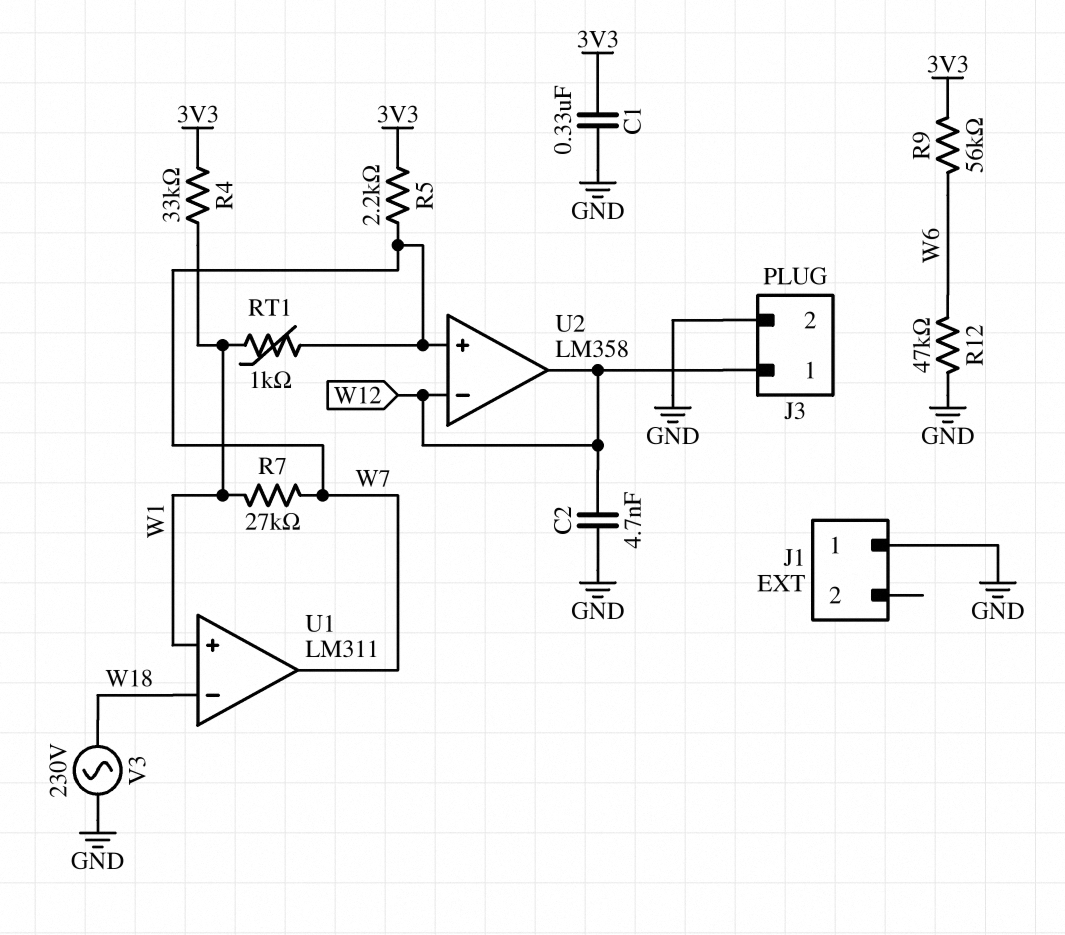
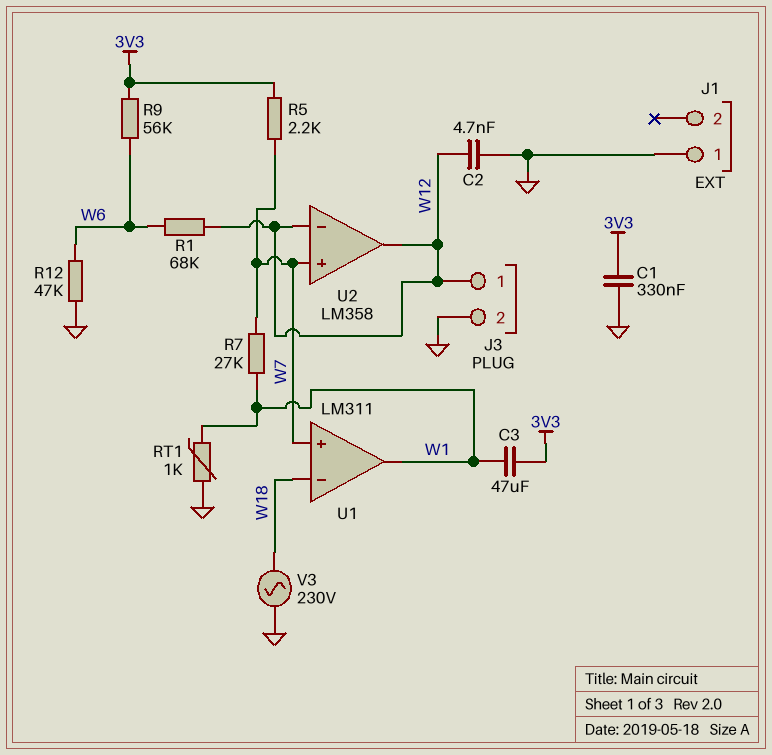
C3: none -> 47uF (3V3, W1)
R1: none -> 68k (W6, W12)
R4: 33k (3V3, W1) -> none
RT1: 1k (W1, W7) -> 1k (GND, W1)
U1 pin in+: W1 -> W7
U1 pin out: W7 -> W1

